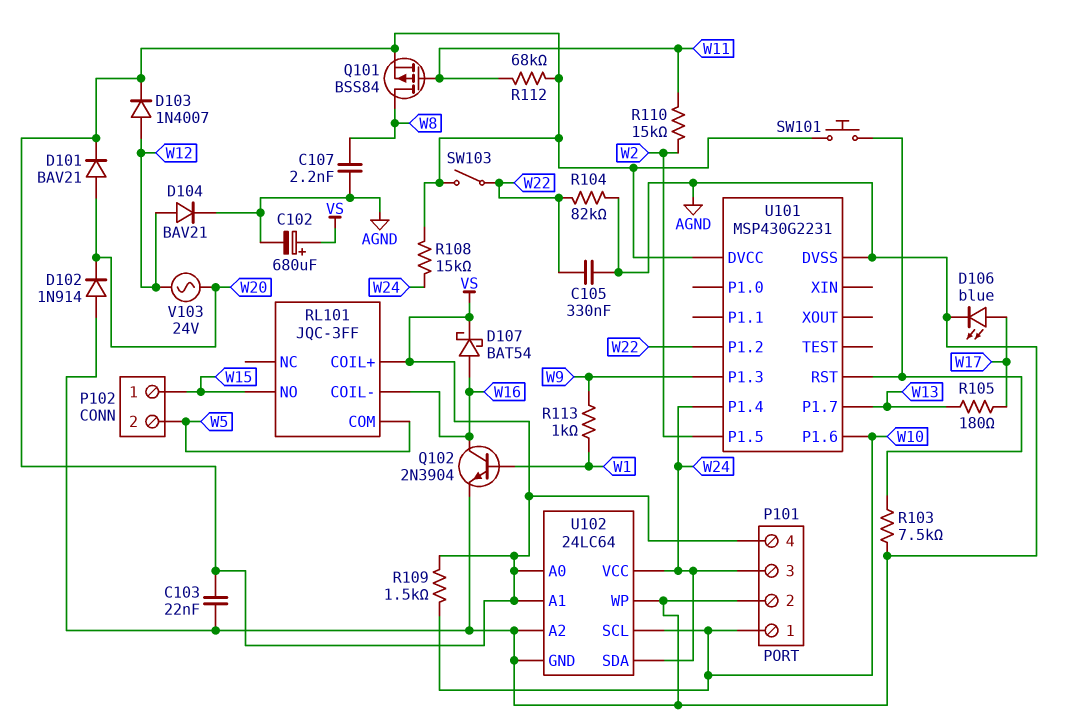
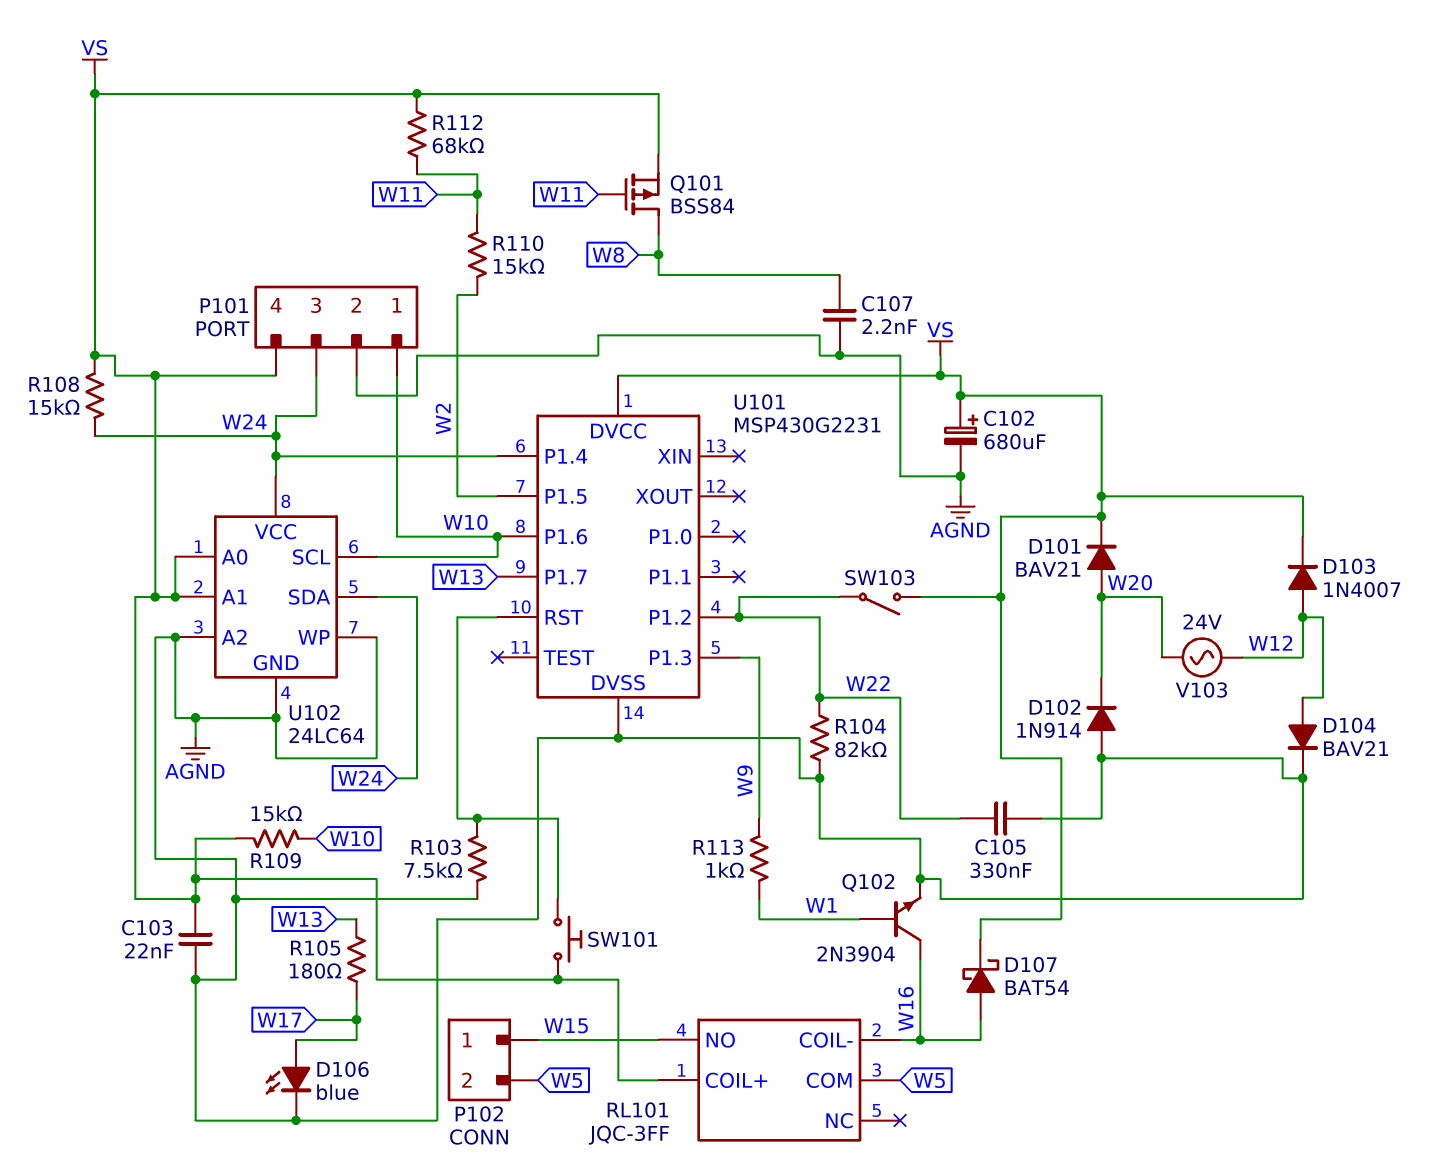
R109: 1.5k (VS, W10) -> 15k (VS, W10)

